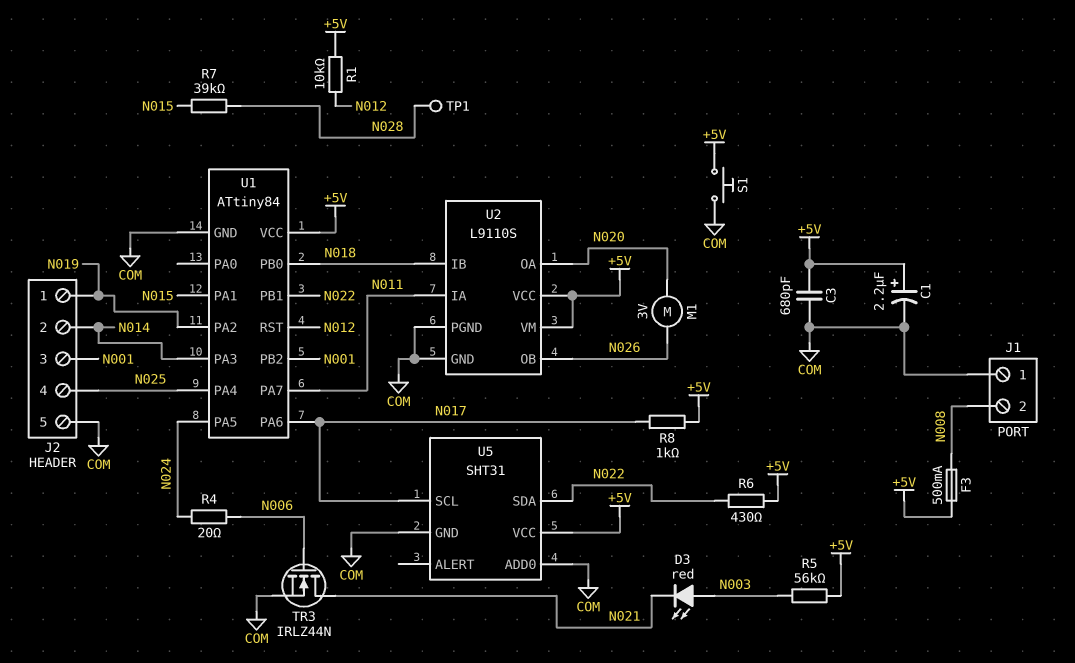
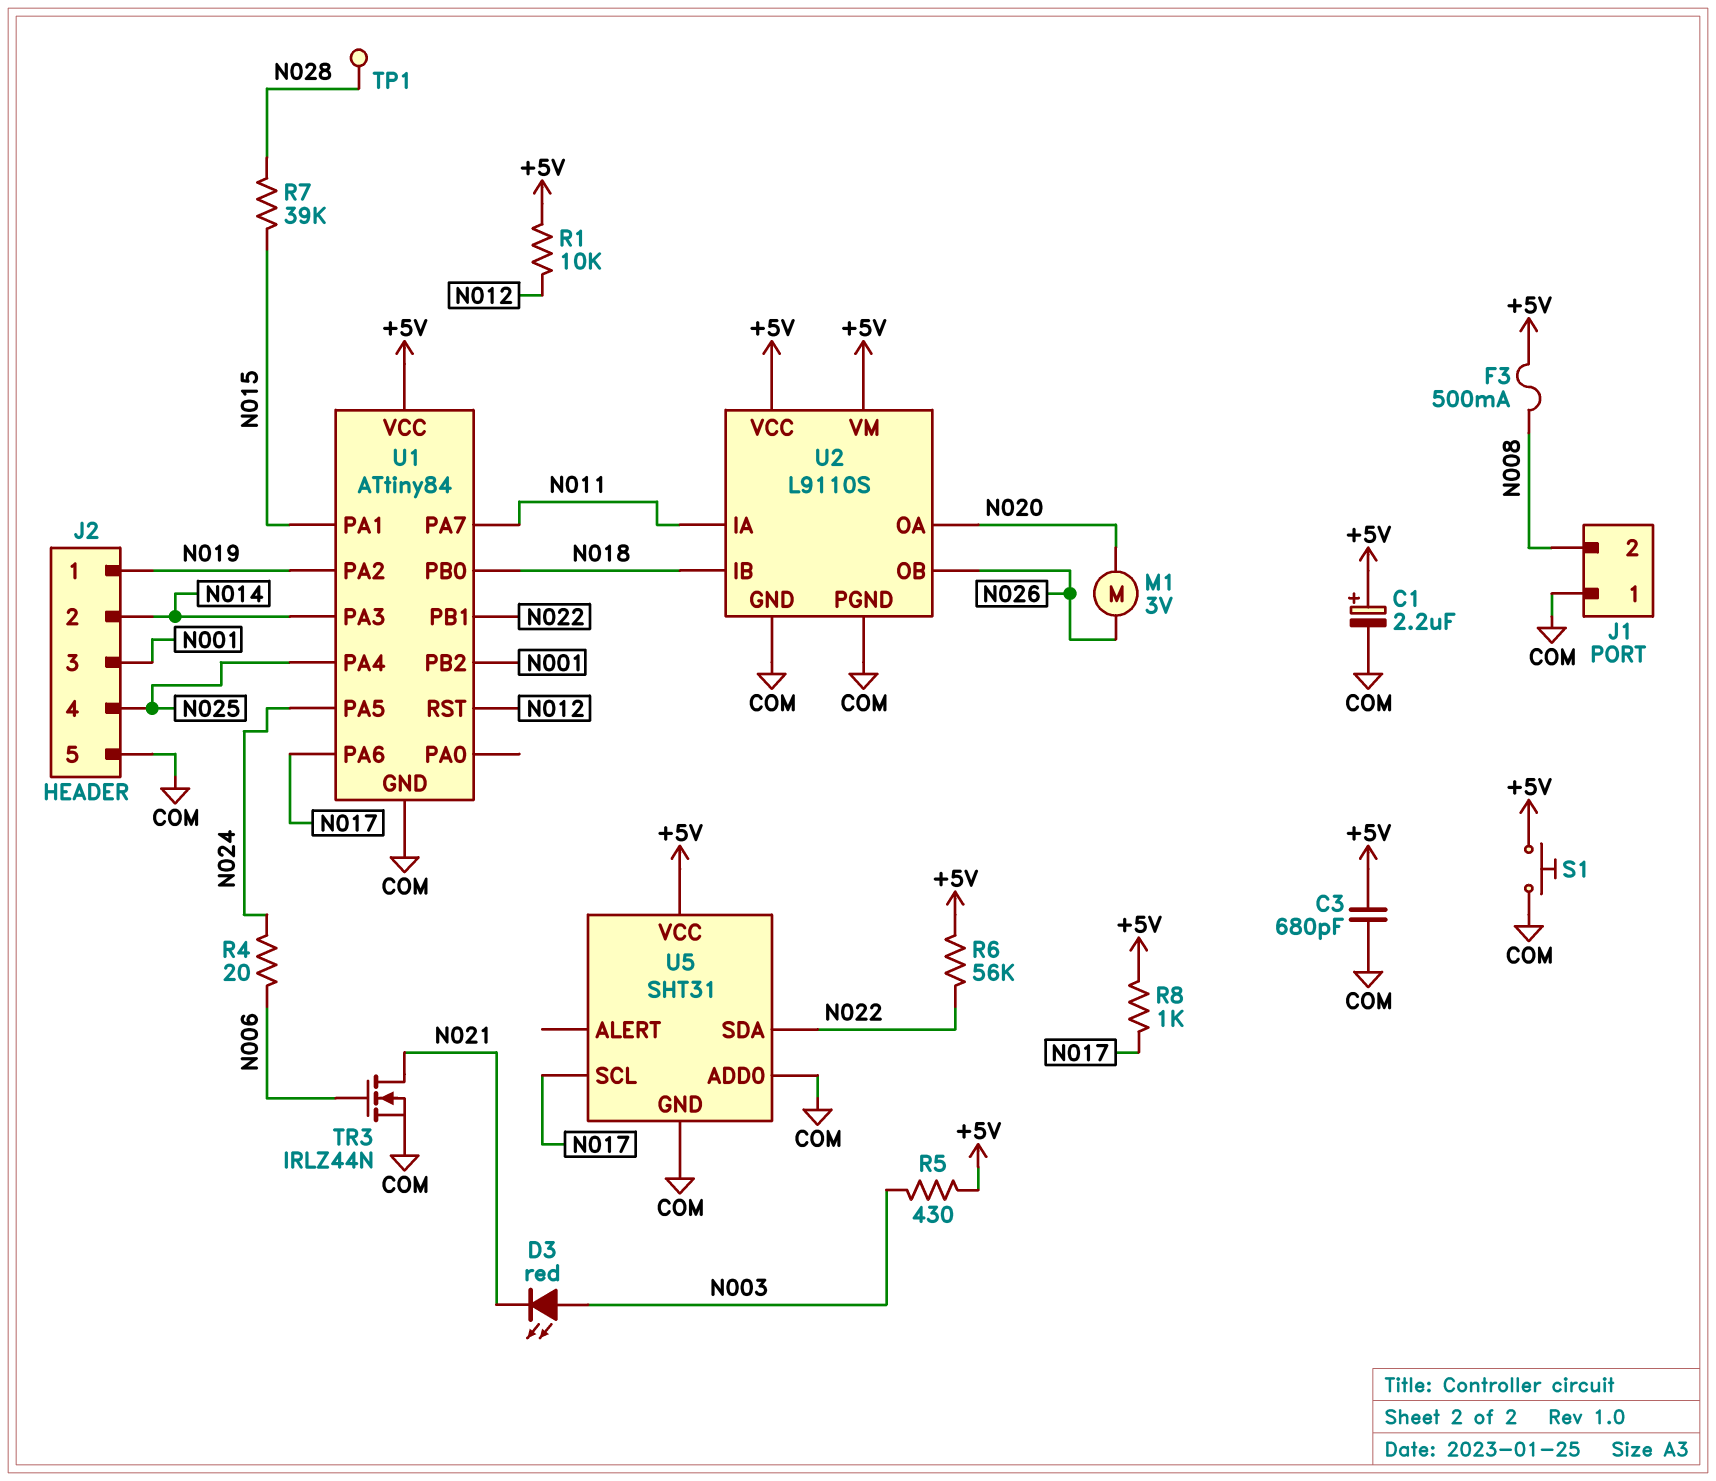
R5: 56k (+5V, N003) -> 430 (+5V, N003)
R6: 430 (+5V, N022) -> 56k (+5V, N022)

